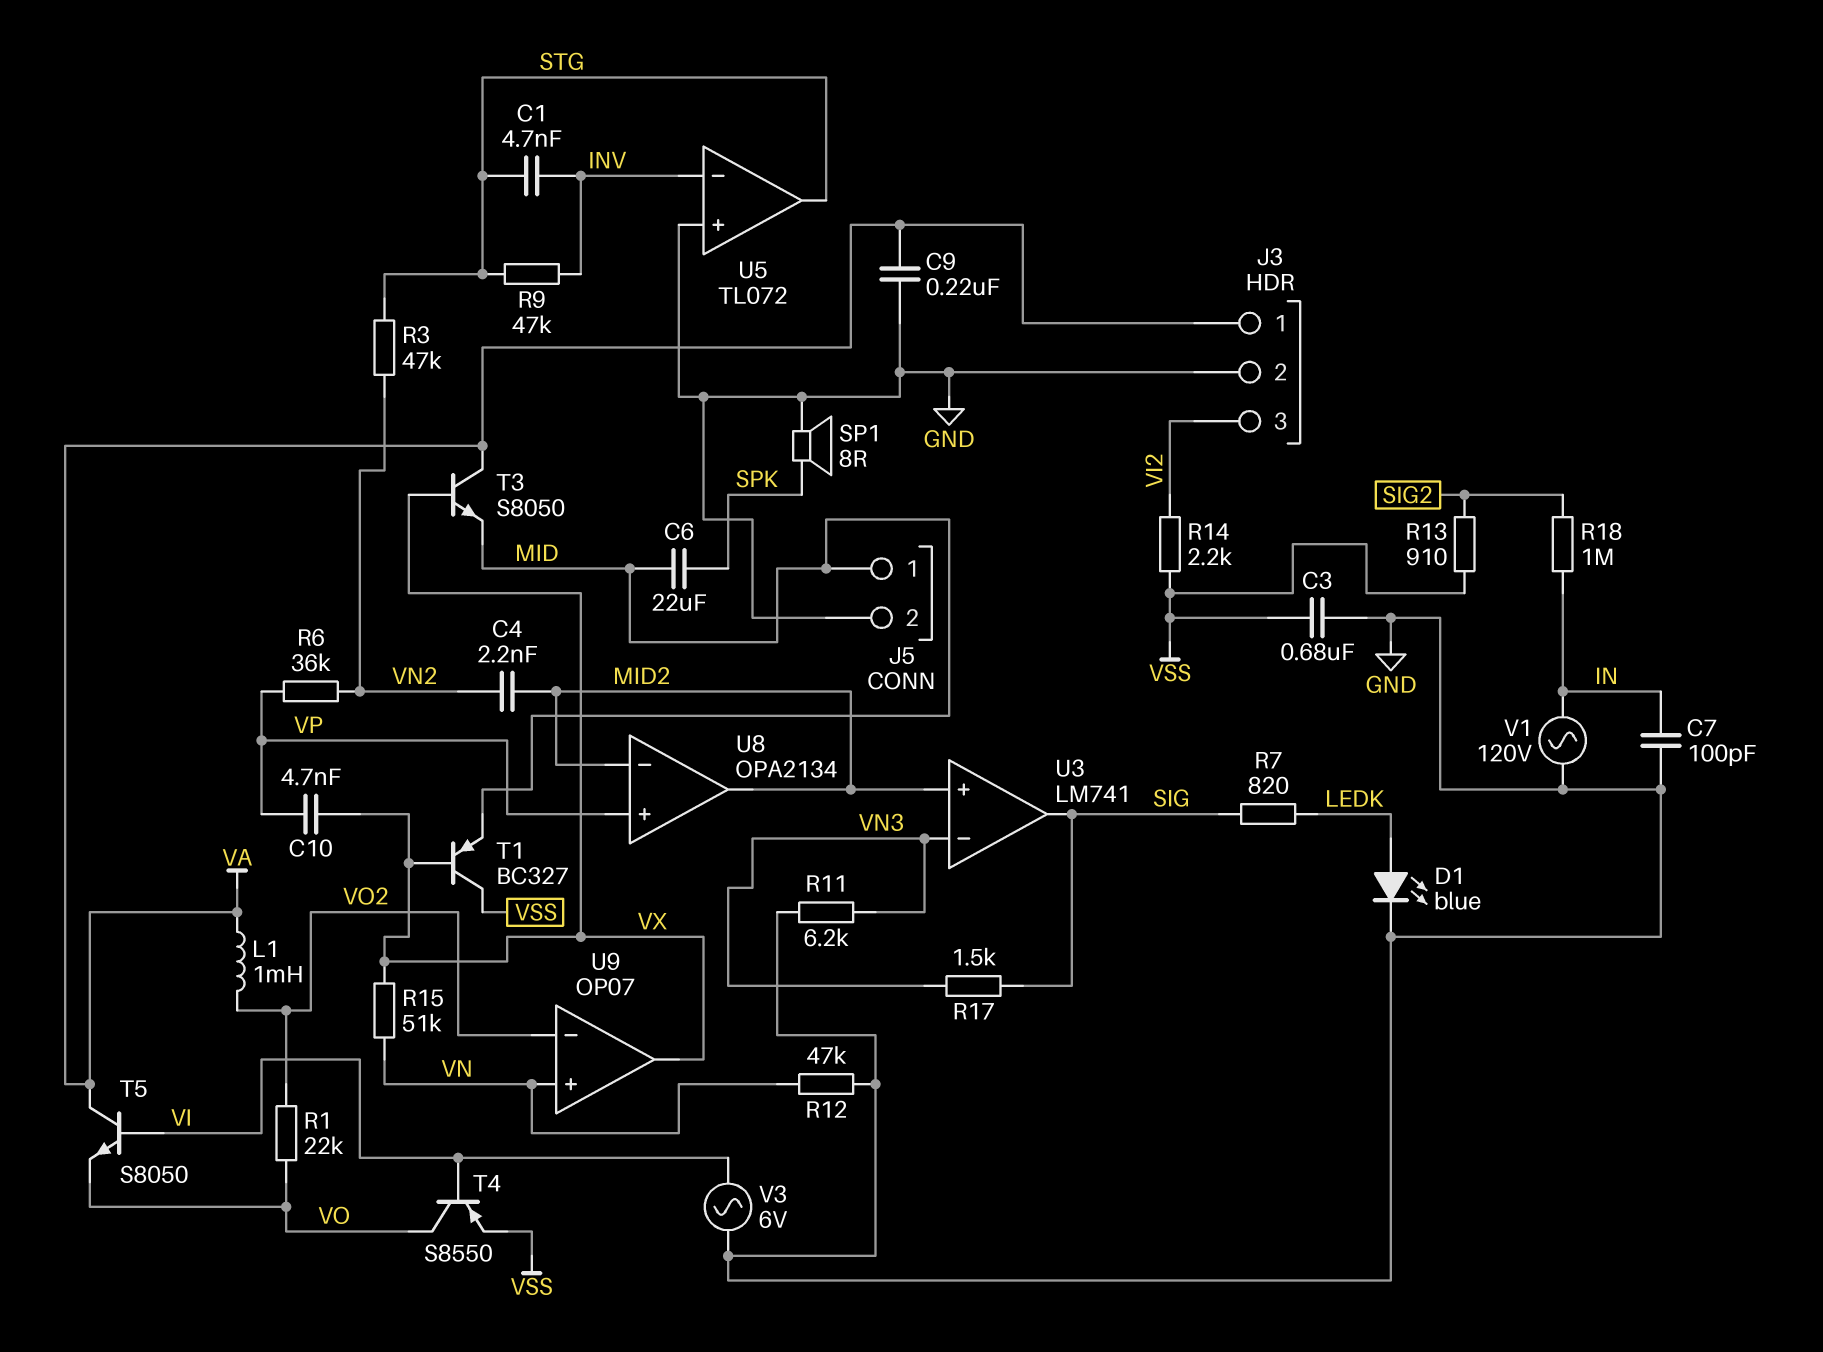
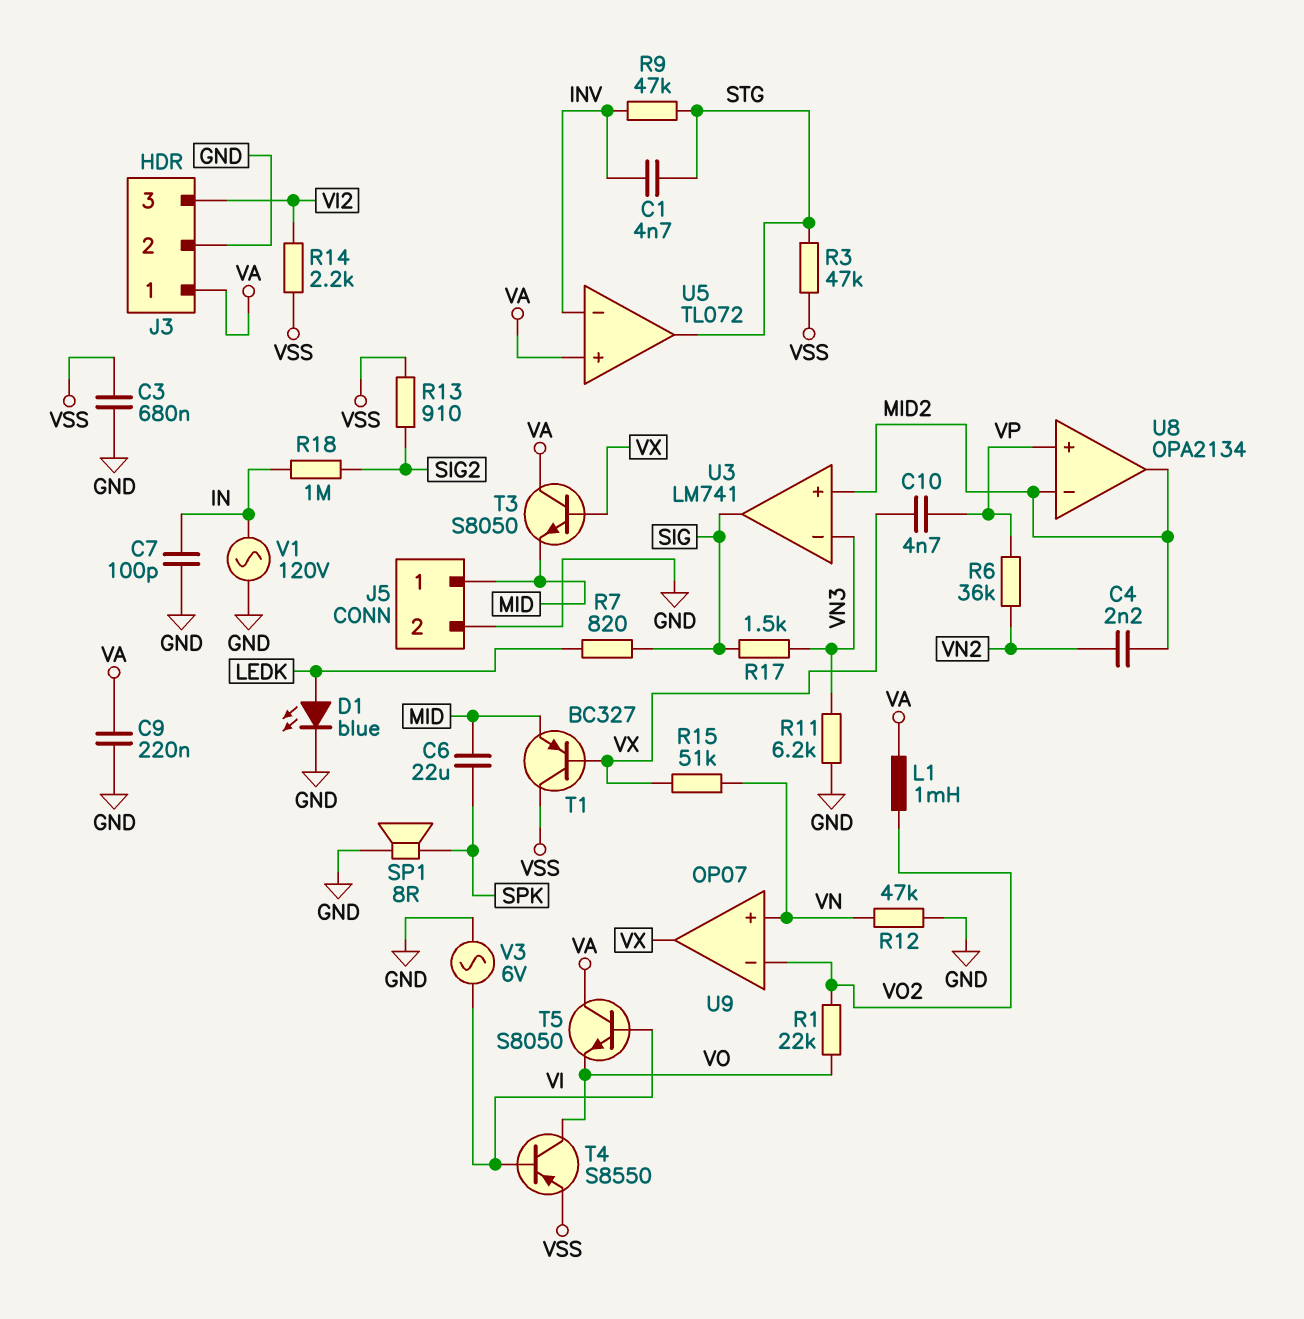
R3: 47k (STG, VN2) -> 47k (STG, VSS)
U5 pin in+: GND -> VA

